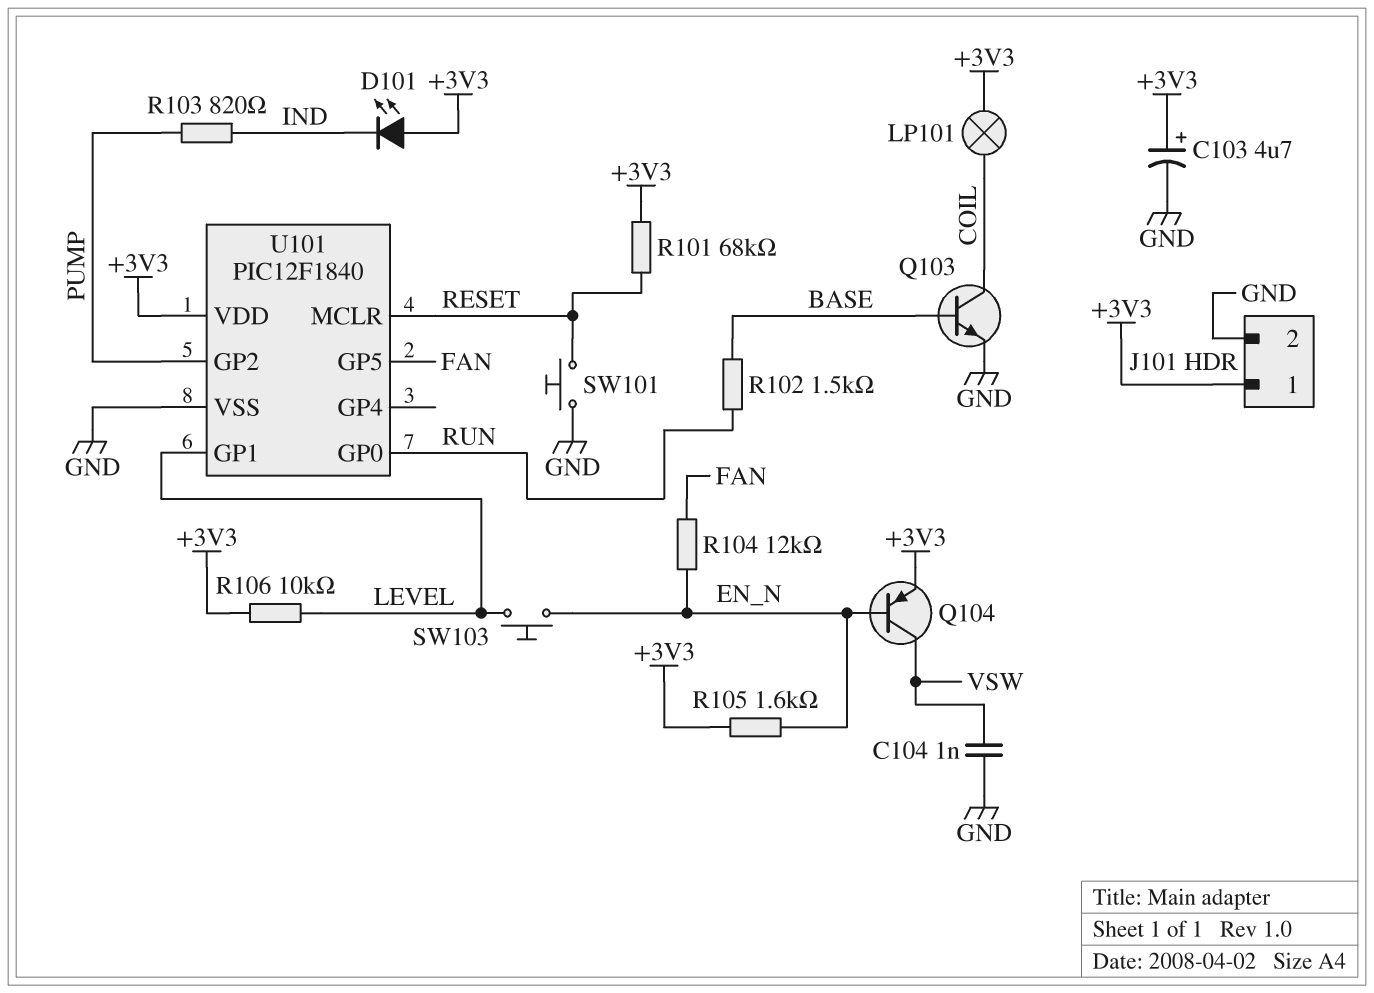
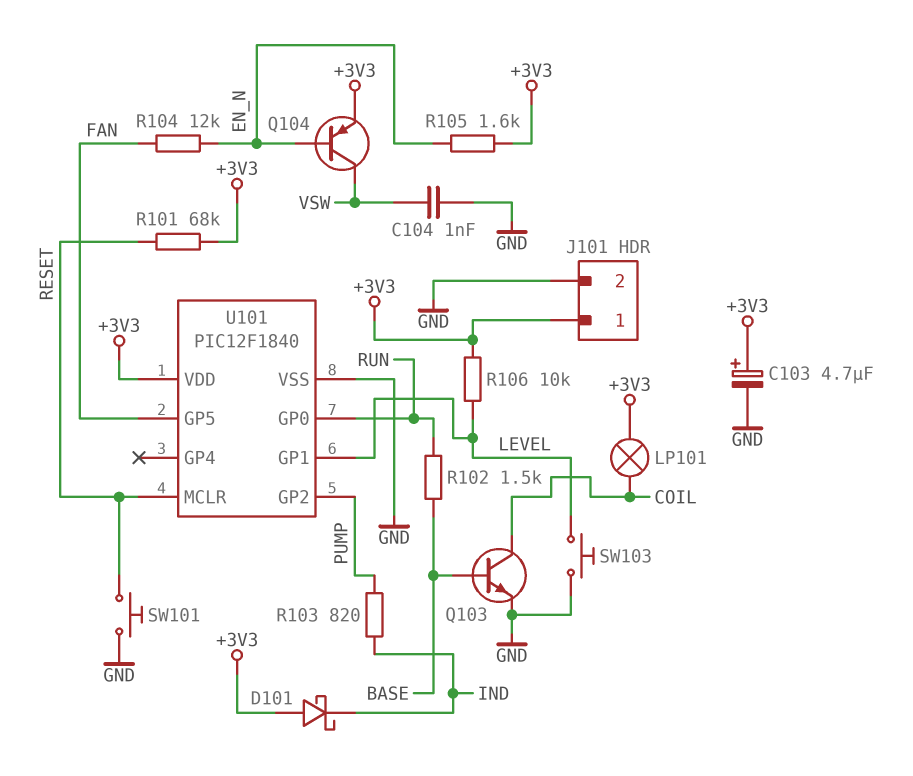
D101: LED (A +3V3, K IND) -> schottky (A +3V3, K IND)
SW103: button (EN_N, LEVEL) -> button (GND, LEVEL)

